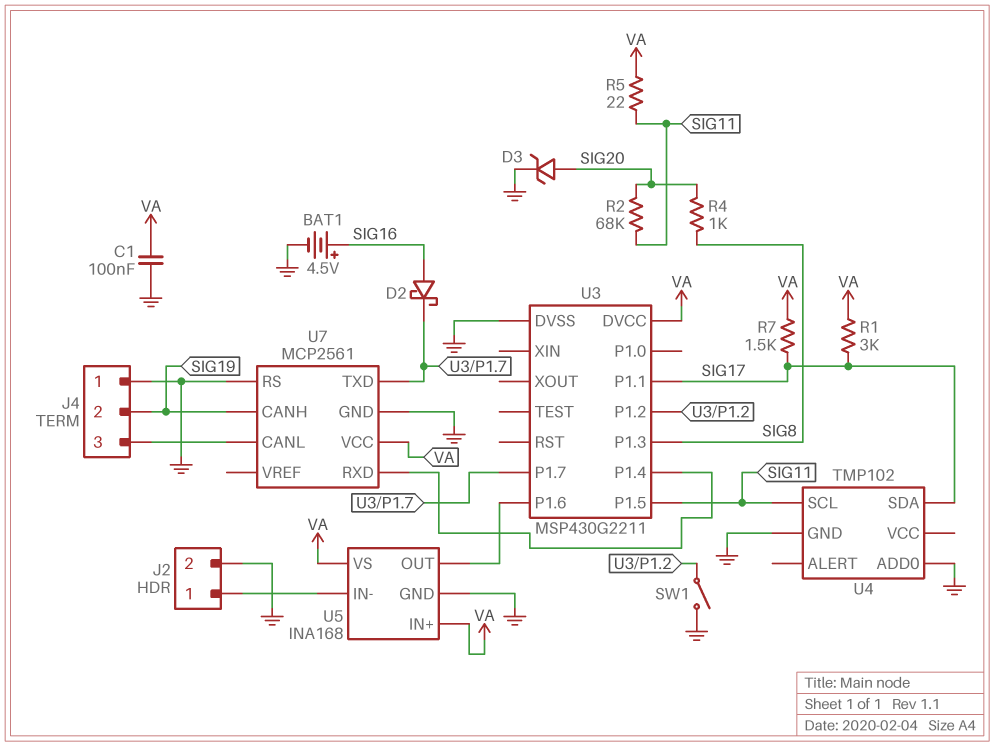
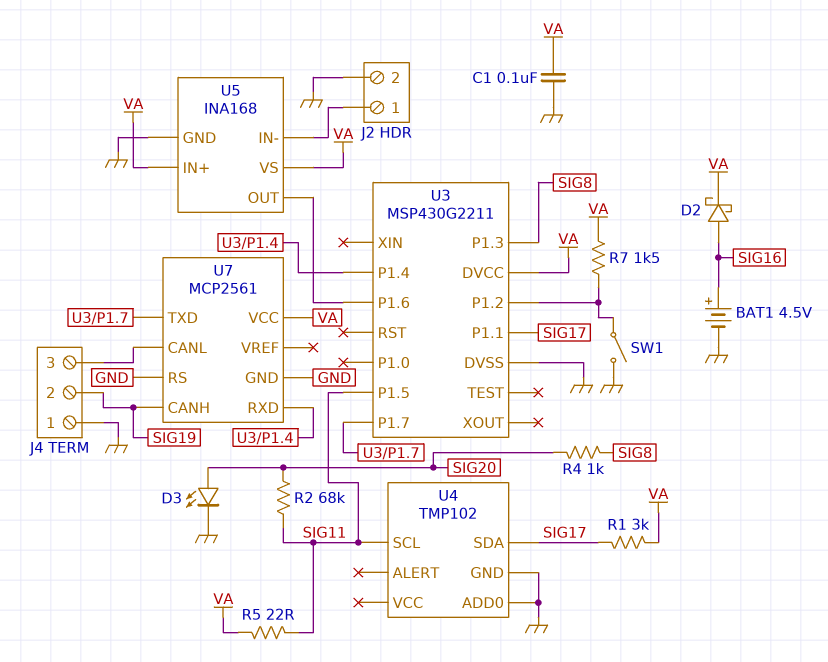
D2: schottky (A SIG16, K U3/P1.7) -> schottky (A SIG16, K VA)
D3: zener (A SIG20, K GND) -> LED (A SIG20, K GND)
R7: 1.5k (SIG17, VA) -> 1.5k (U3/P1.2, VA)

